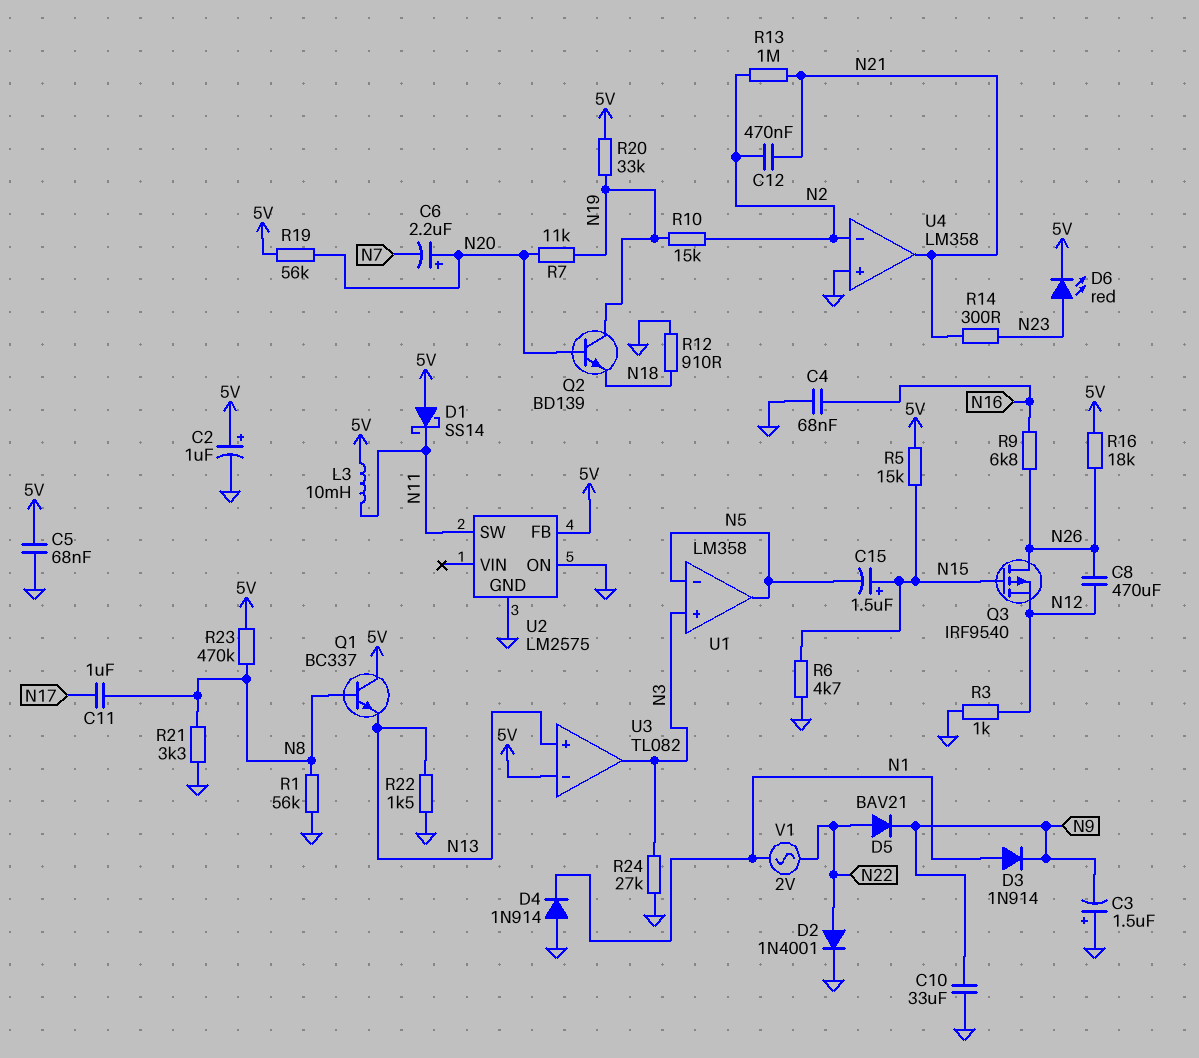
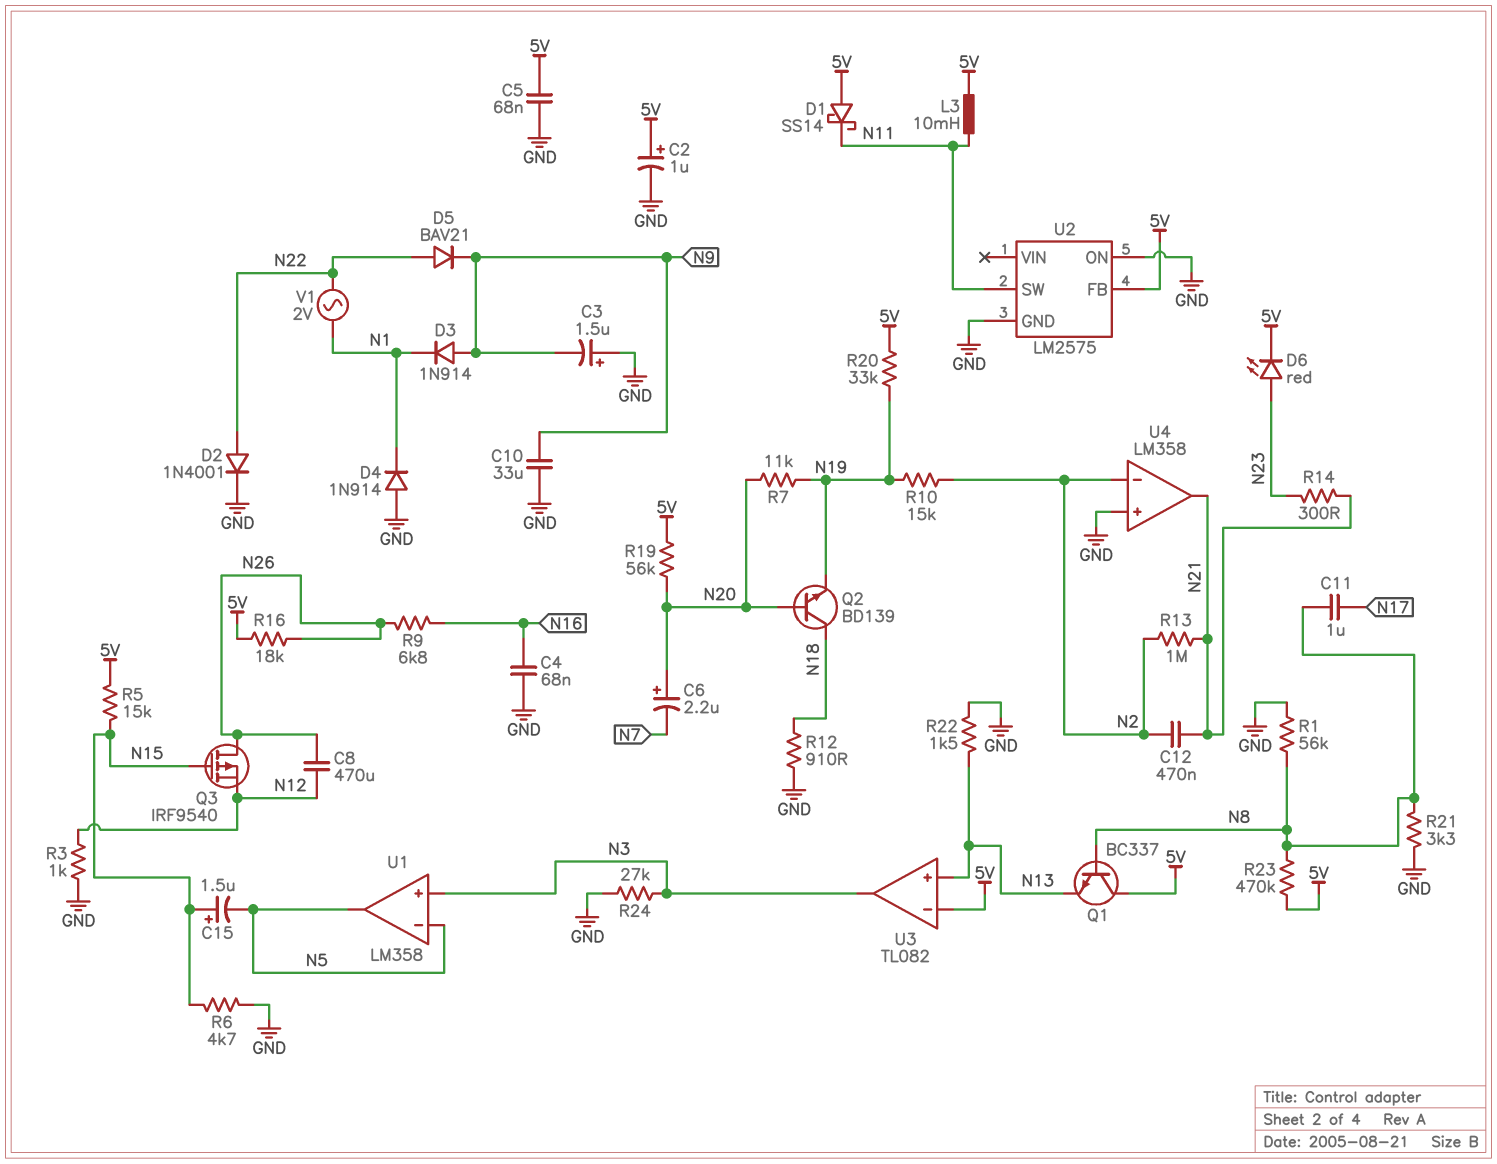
D3: diode 1N914 (A N1, K N9) -> diode 1N914 (A N9, K N1)
Q2: NPN BD139 (B N20, C N19, E N18) -> NPN BD139 (B N20, C N18, E N19)

